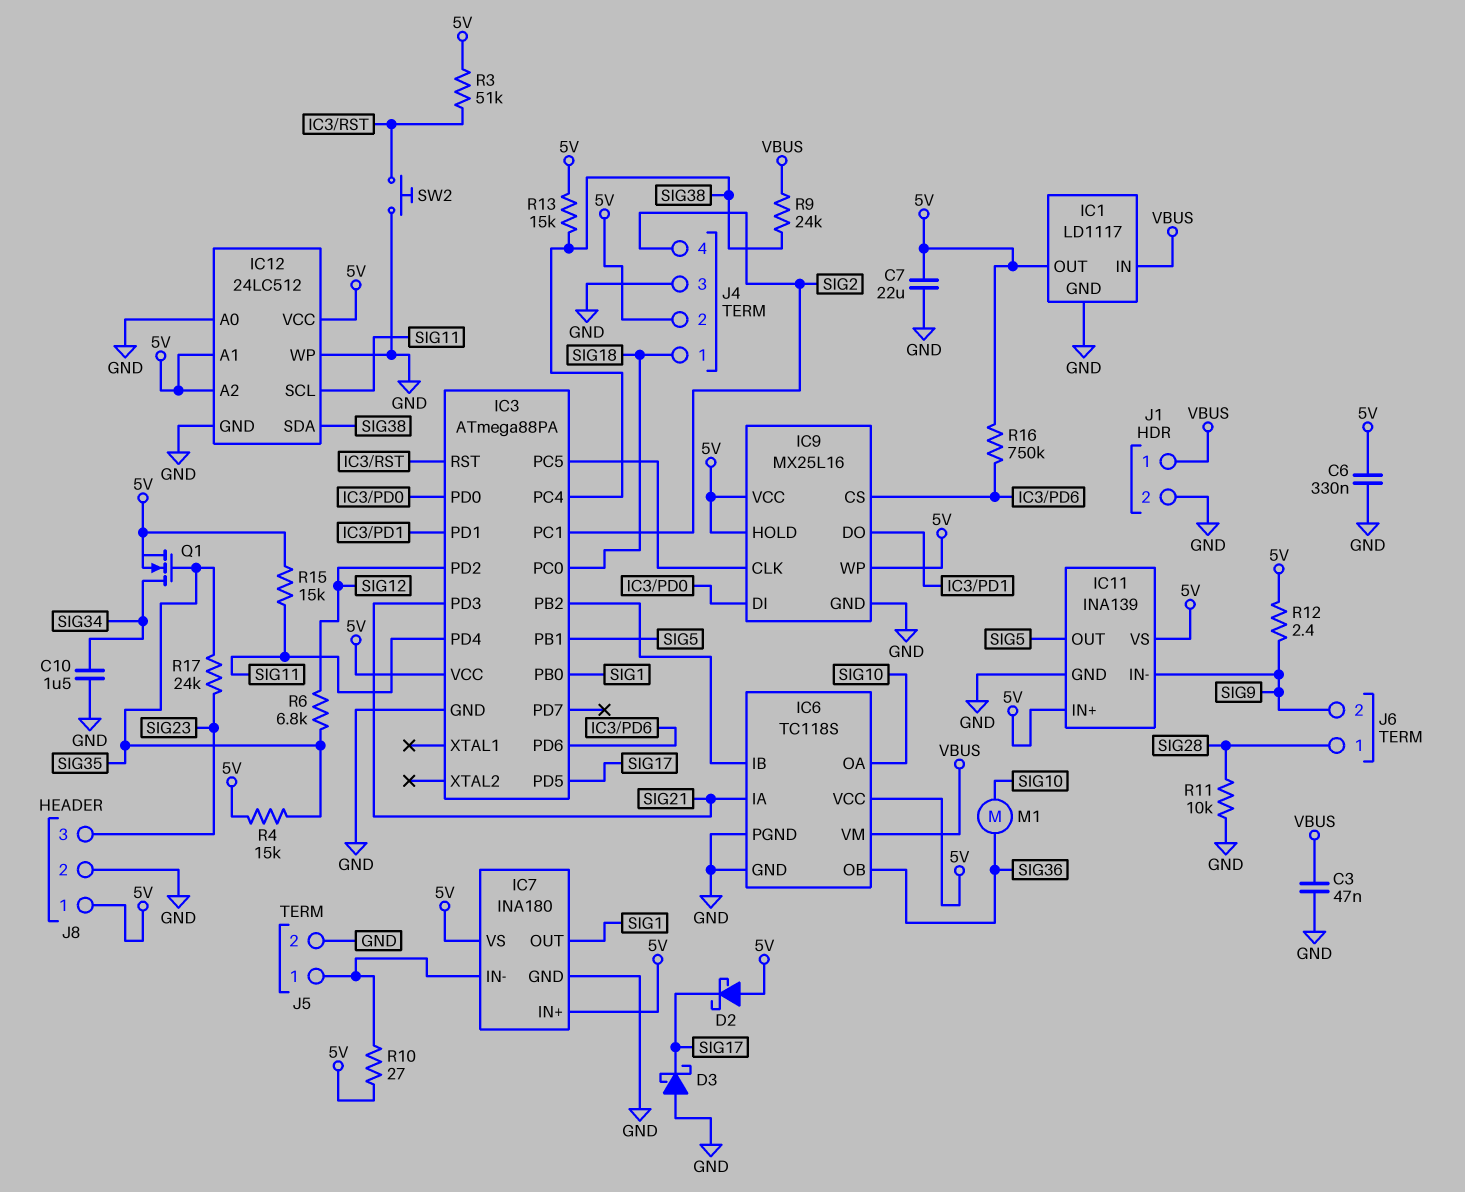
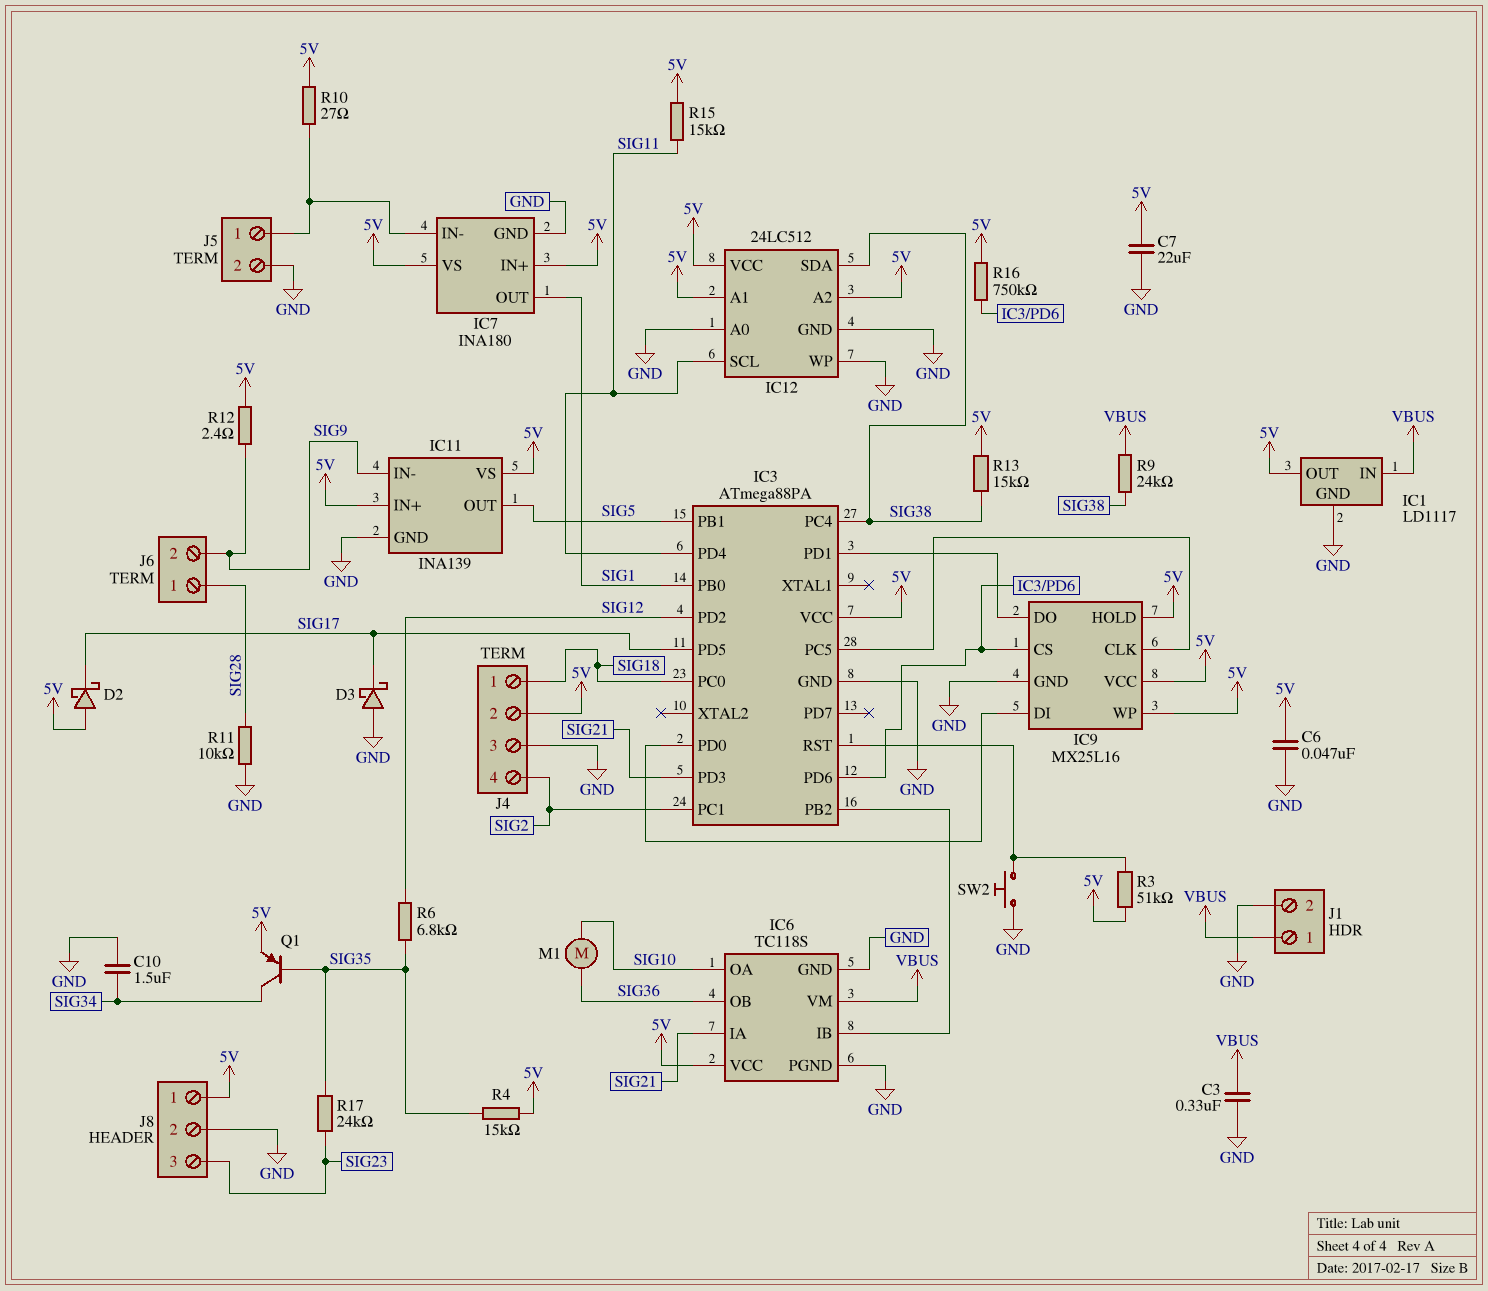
C3: 47nF (GND, VBUS) -> 330nF (GND, VBUS)
C6: 330nF (5V, GND) -> 47nF (5V, GND)
Q1: NMOS (G SIG35, D SIG34, S 5V) -> PNP (B SIG35, C SIG34, E 5V)

